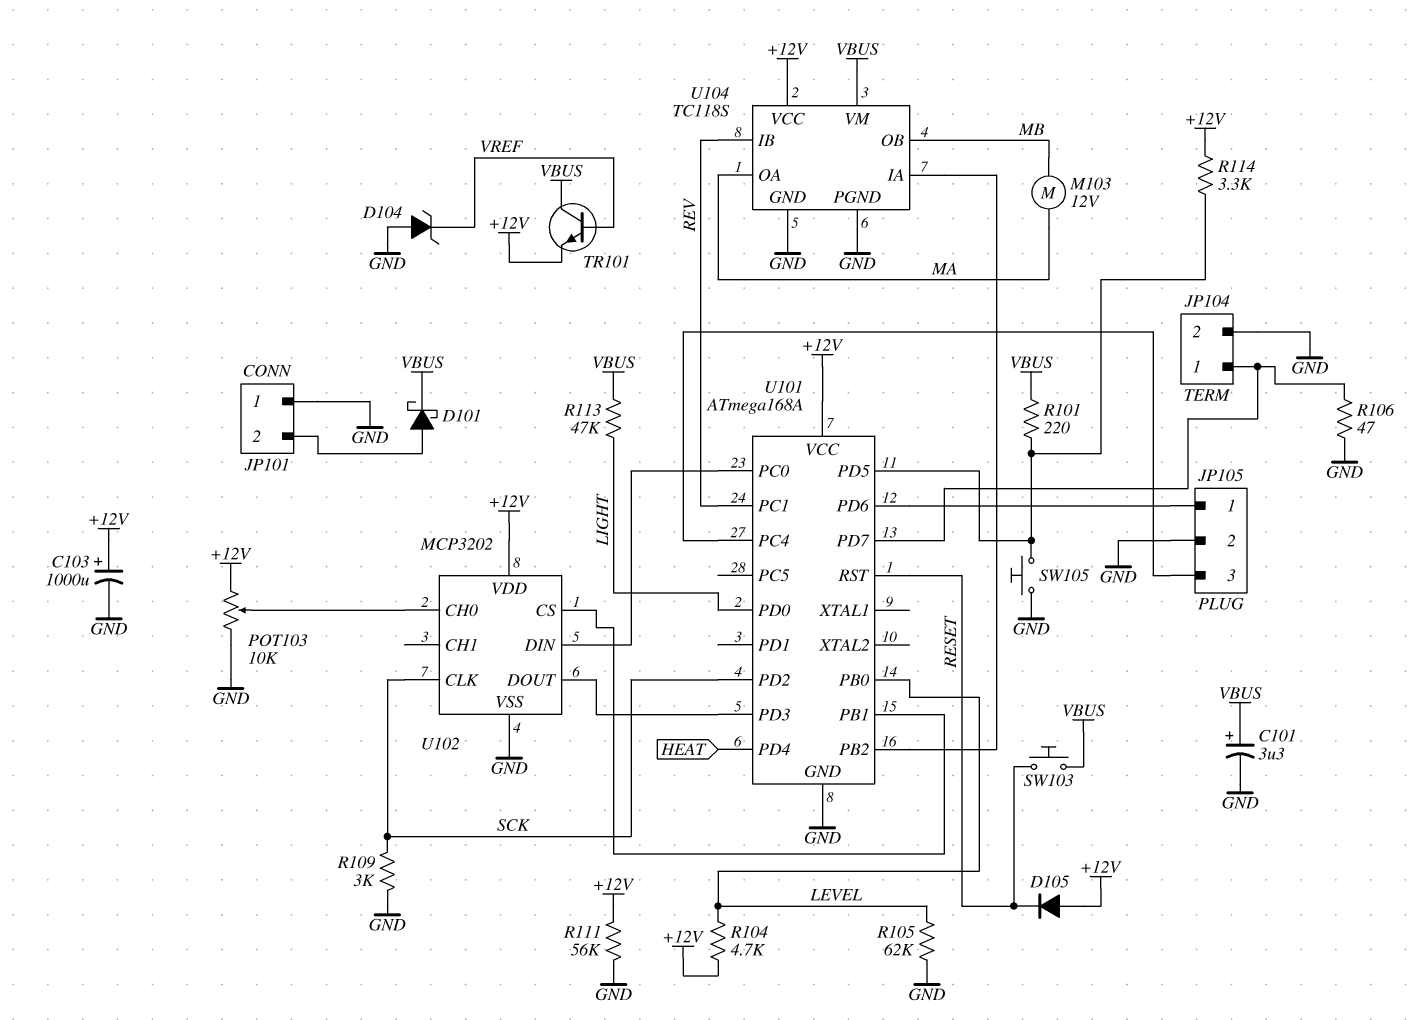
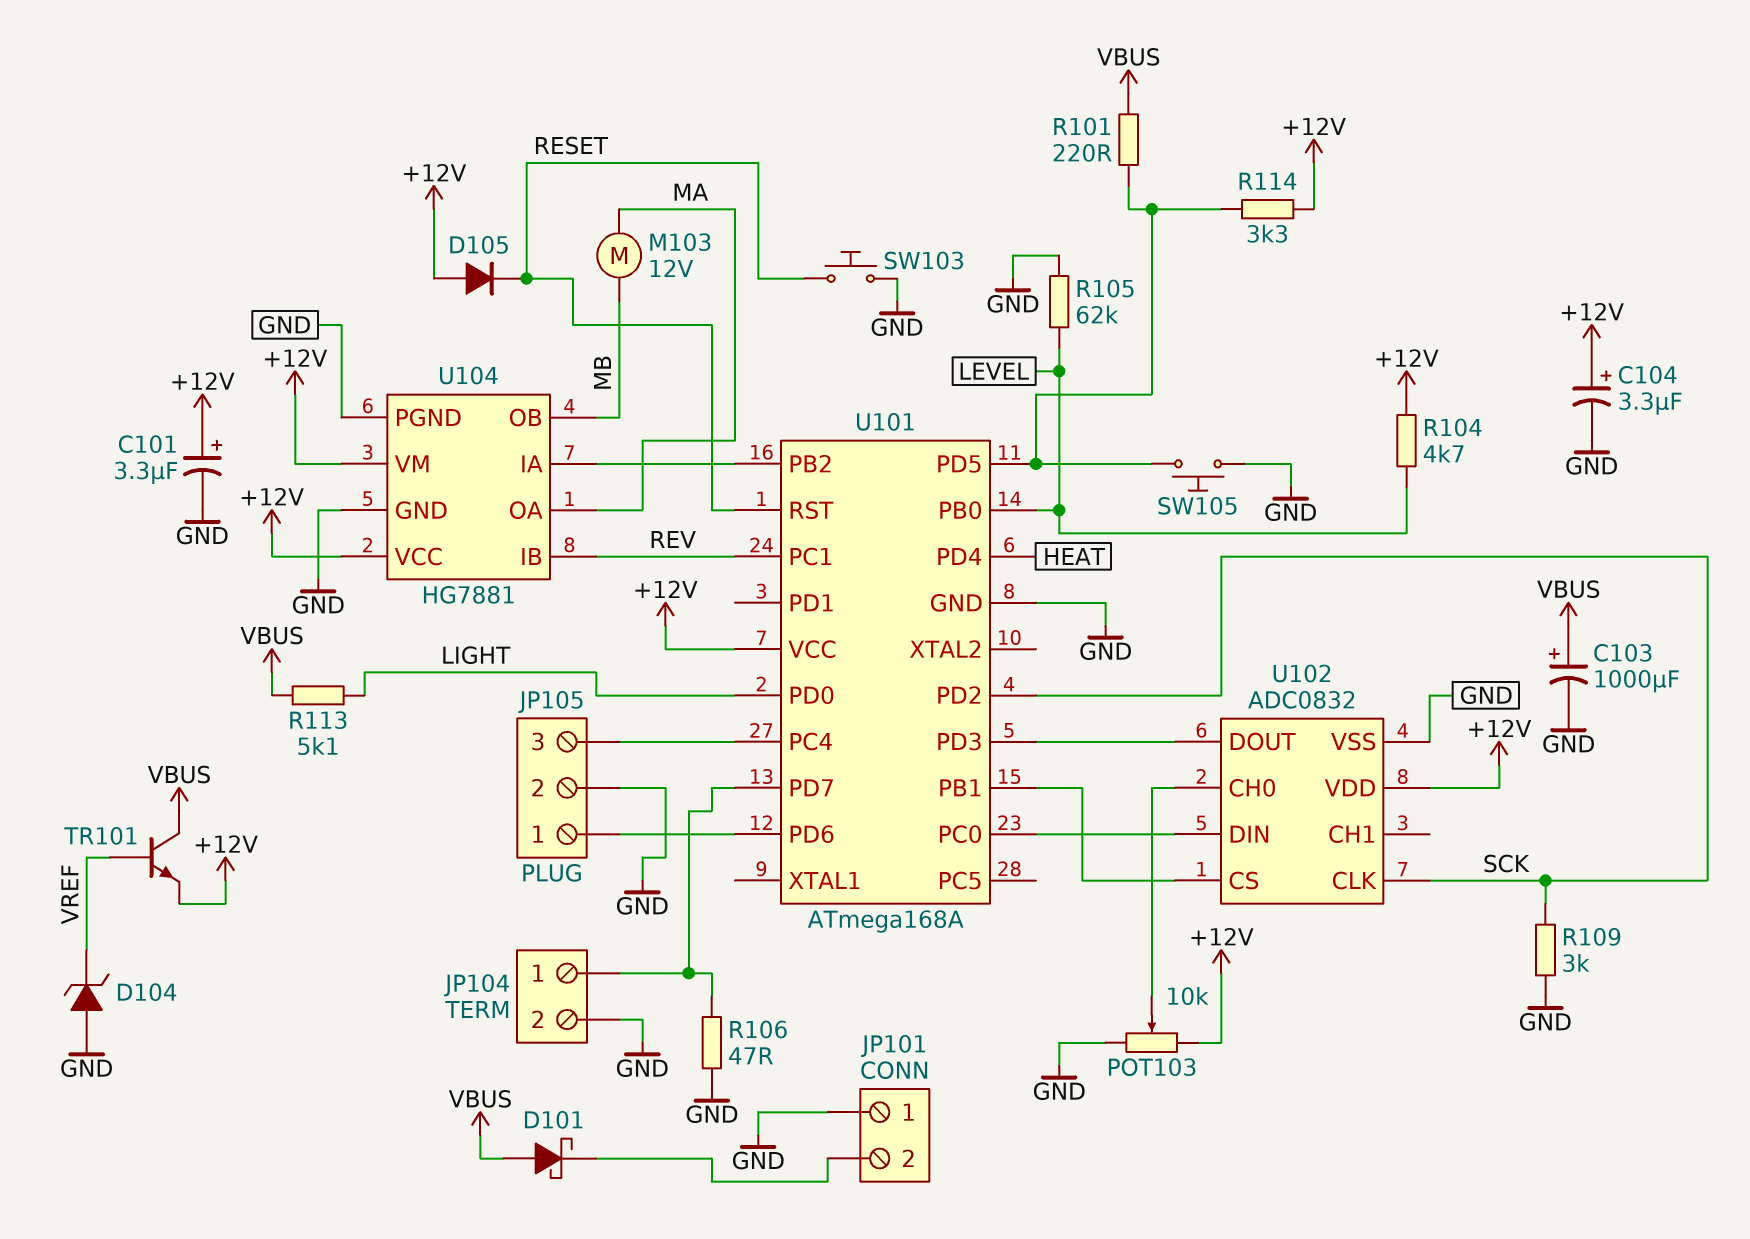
C101: 3.3uF (plus VBUS, minus GND) -> 3.3uF (plus +12V, minus GND)
C103: 1000uF (plus +12V, minus GND) -> 1000uF (plus VBUS, minus GND)
C104: none -> 3.3uF (plus +12V, minus GND)
D101: schottky (A JP101/2, K VBUS) -> schottky (A VBUS, K JP101/2)
R111: 56k (+12V, GND) -> none
R113: 47k (LIGHT, VBUS) -> 5.1k (LIGHT, VBUS)
SW103: button (RESET, VBUS) -> button (GND, RESET)
U102: MCP3202 -> ADC0832
U104: TC118S -> HG7881
U104 pin VM: VBUS -> +12V

